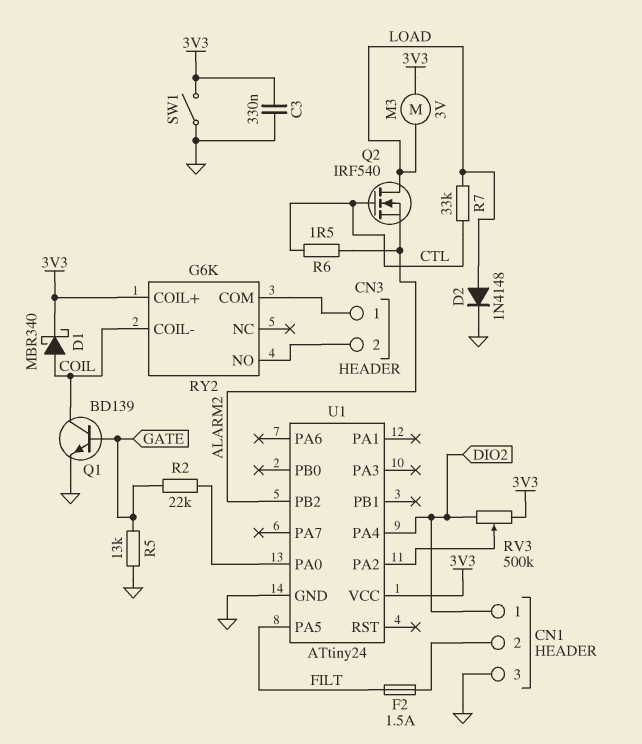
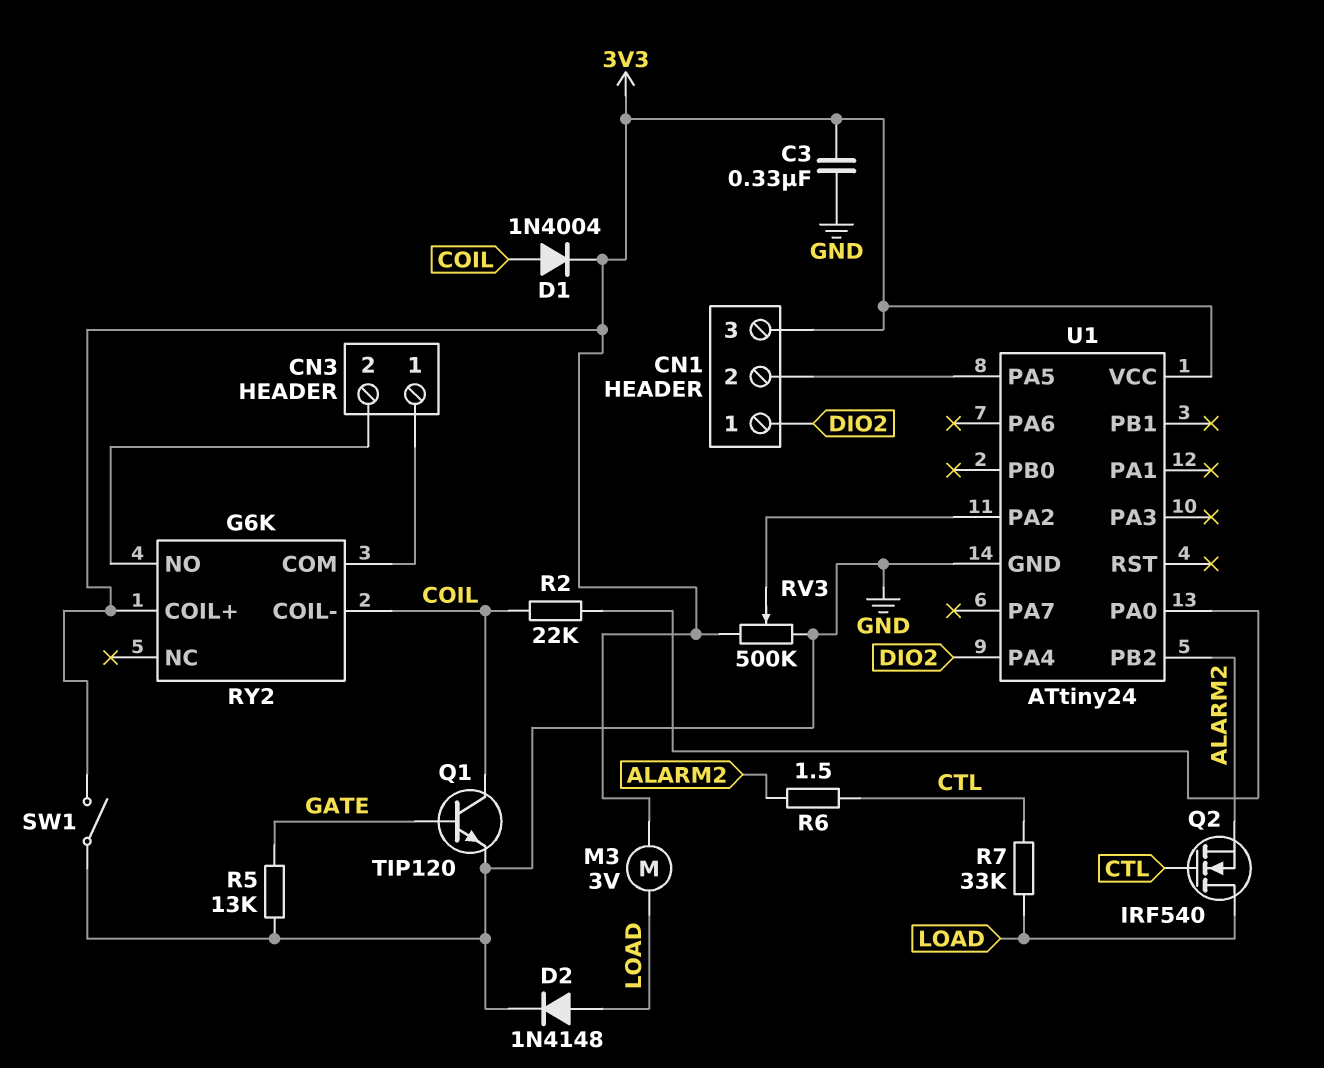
CN1 pin 3: GND -> 3V3
D1: schottky MBR340 (A COIL, K 3V3) -> diode 1N4004 (A COIL, K 3V3)
F2: 1.5A (CN1/2, FILT) -> none
Q1: NPN BD139 (B GATE, C COIL, E GND) -> NPN TIP120 (B GATE, C COIL, E GND)
R2: 22k (GATE, U1/PA0) -> 22k (COIL, U1/PA0)
RV3: 500k (3V3, DIO2, wiper U1/PA2) -> 500k (3V3, GND, wiper U1/PA2)
U1 pin PA5: FILT -> CN1/2

